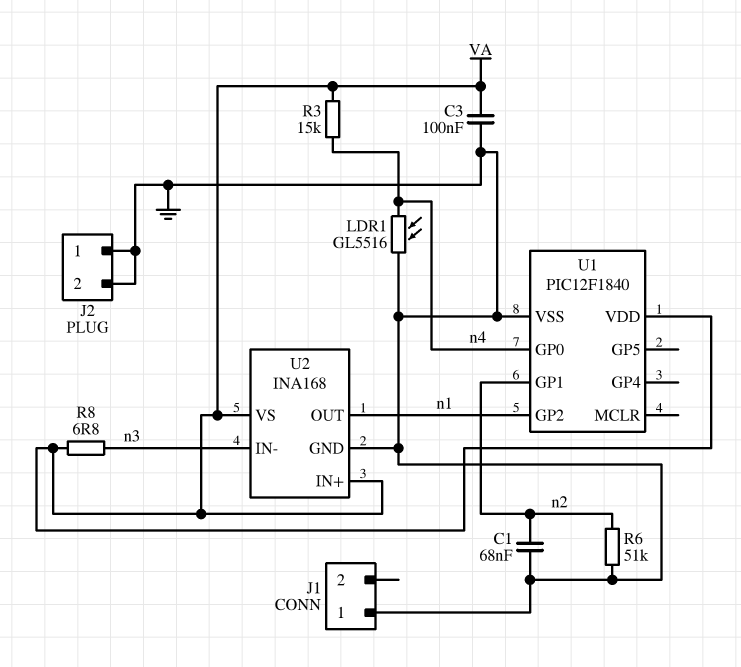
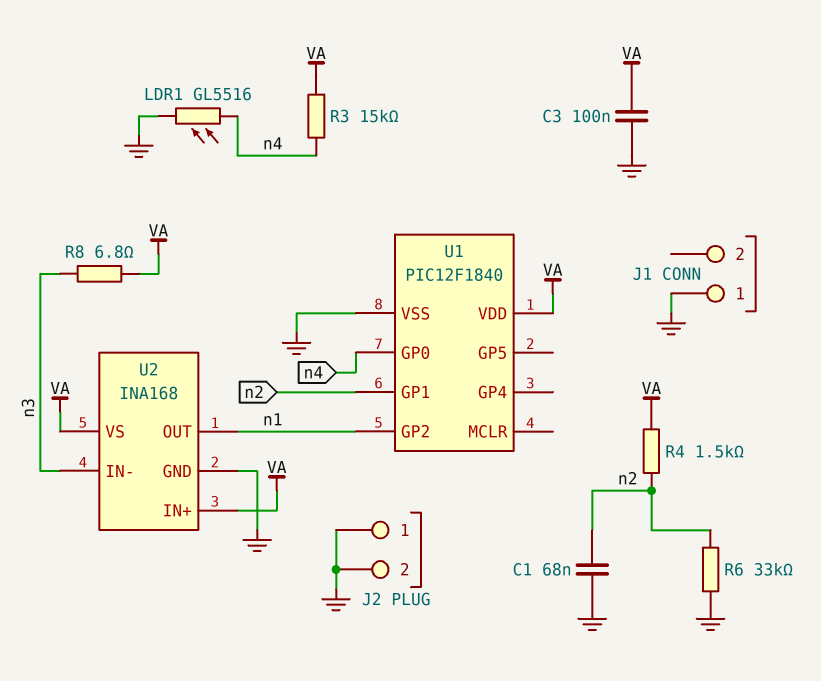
R4: none -> 1.5k (VA, n2)
R6: 51k (GND, n2) -> 33k (GND, n2)

